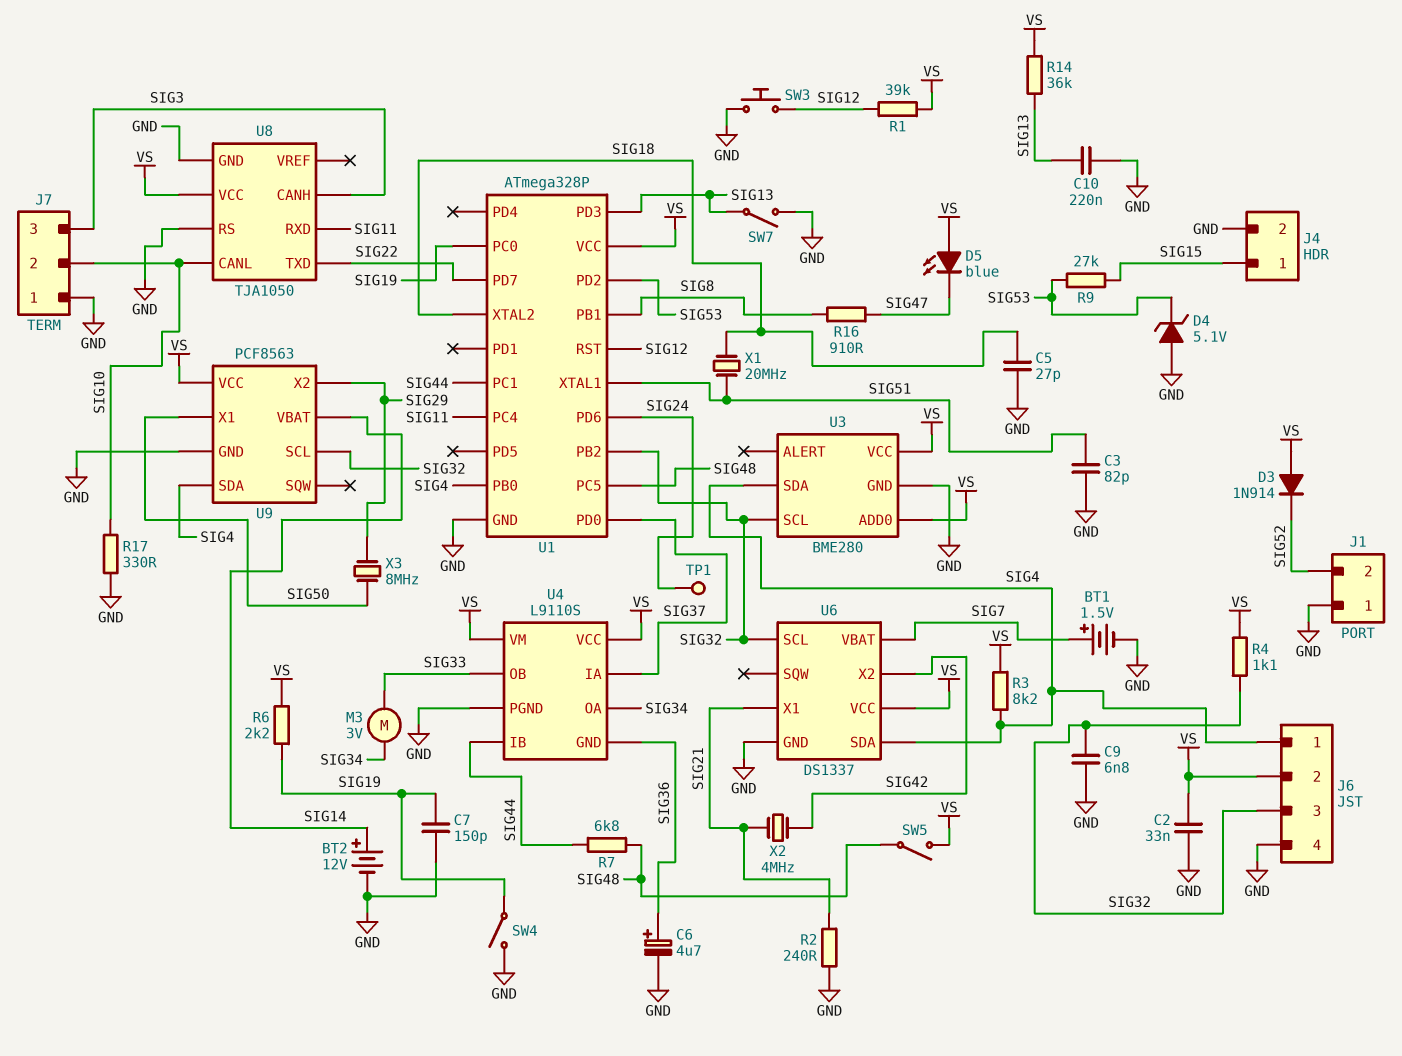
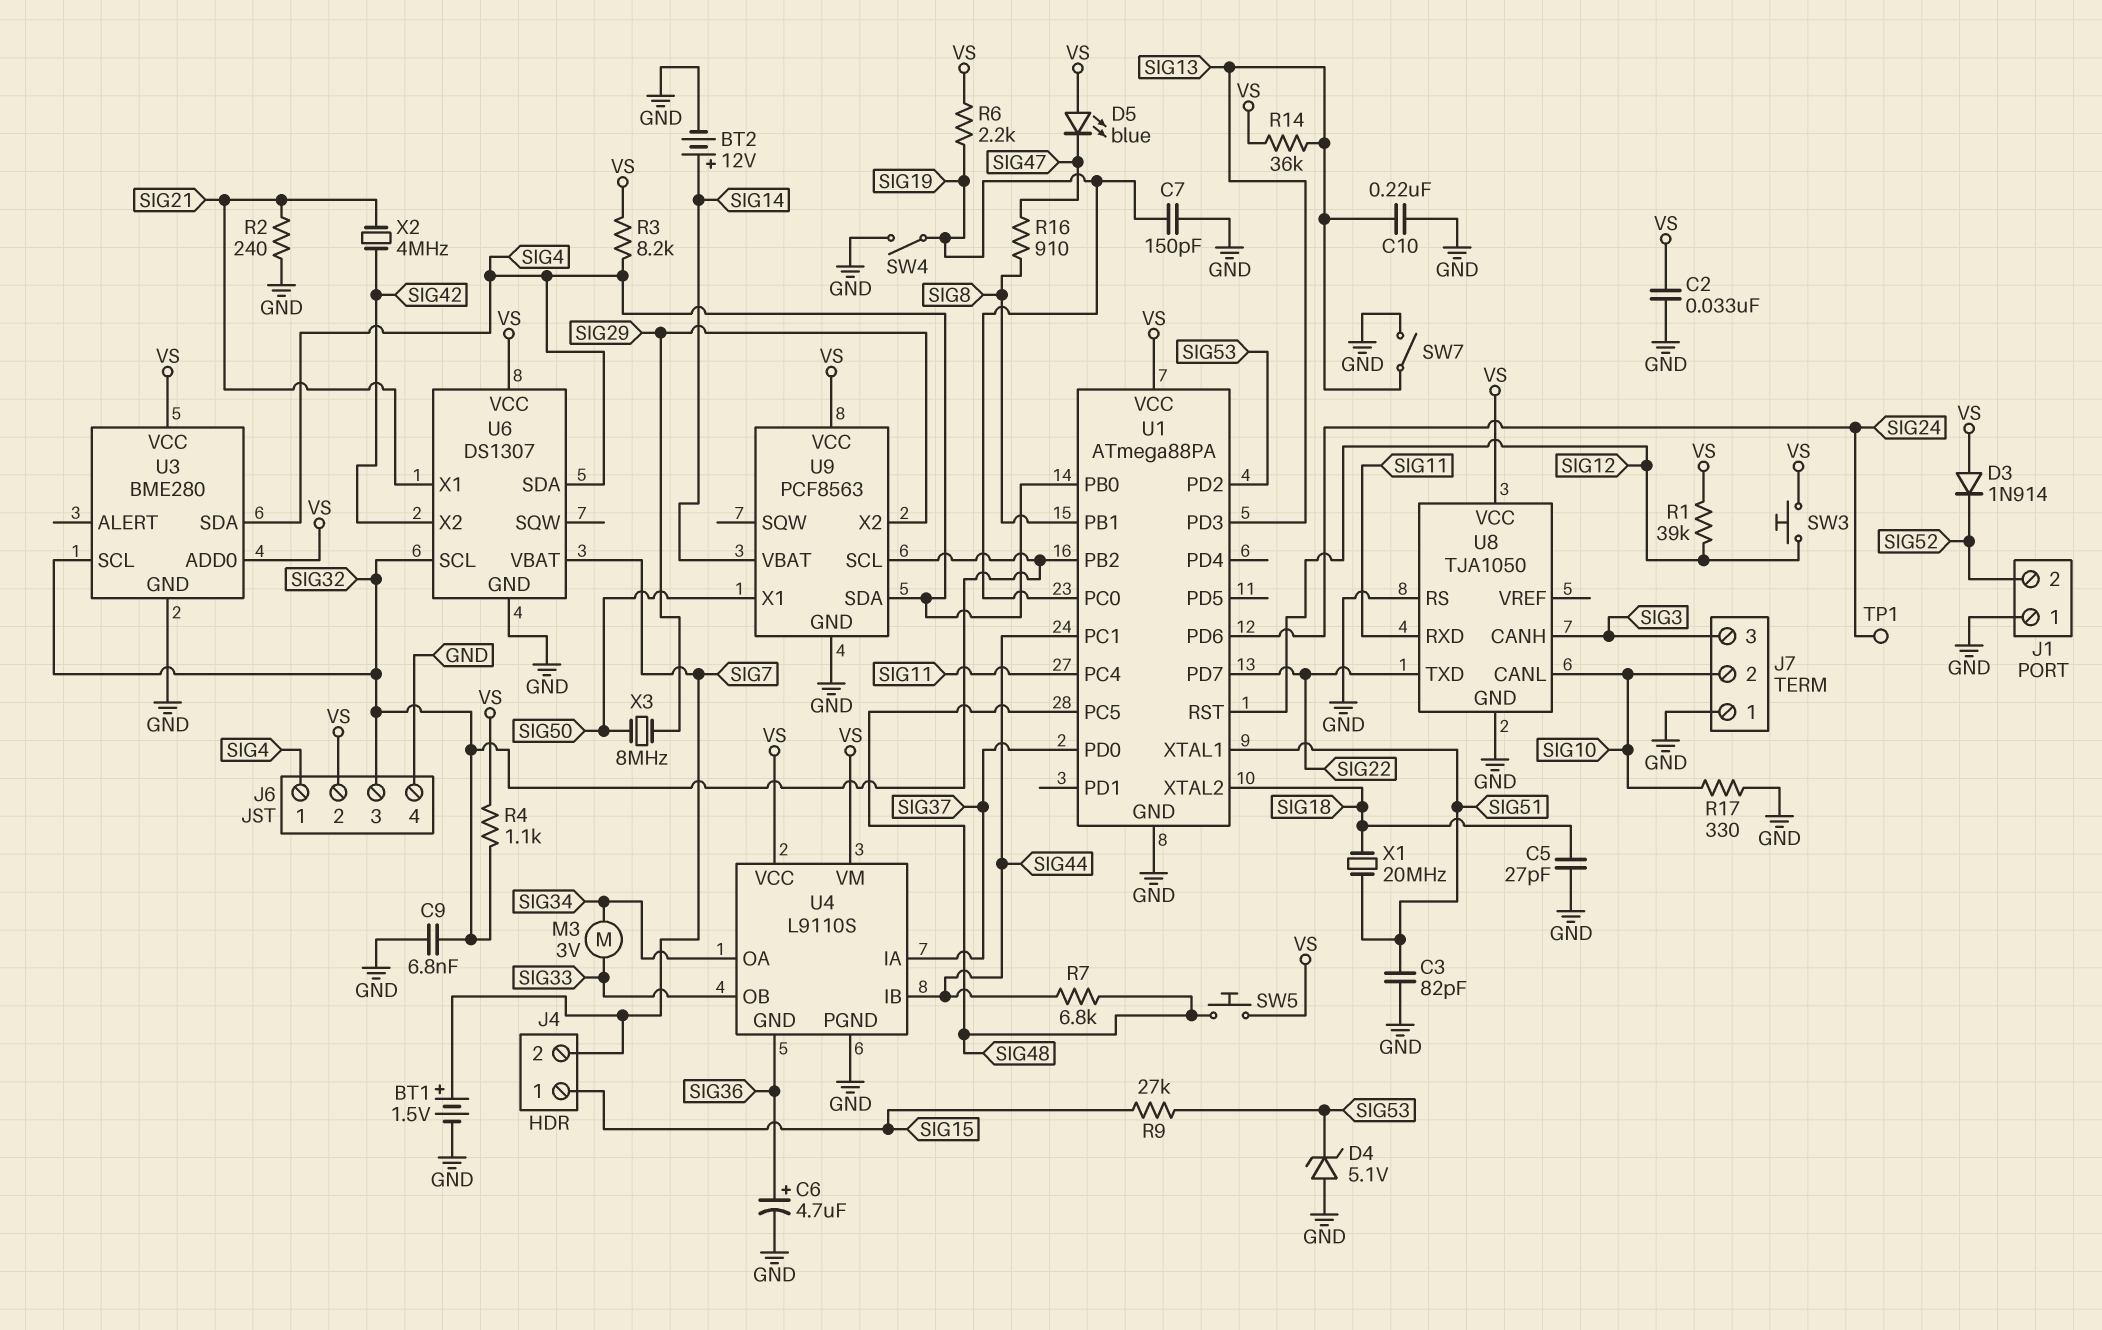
J4 pin 2: GND -> SIG7
SW3: button (GND, SIG12) -> button (SIG12, VS)
SW5: switch (SIG48, VS) -> button (SIG48, VS)
U1: ATmega328P -> ATmega88PA
U6: DS1337 -> DS1307

